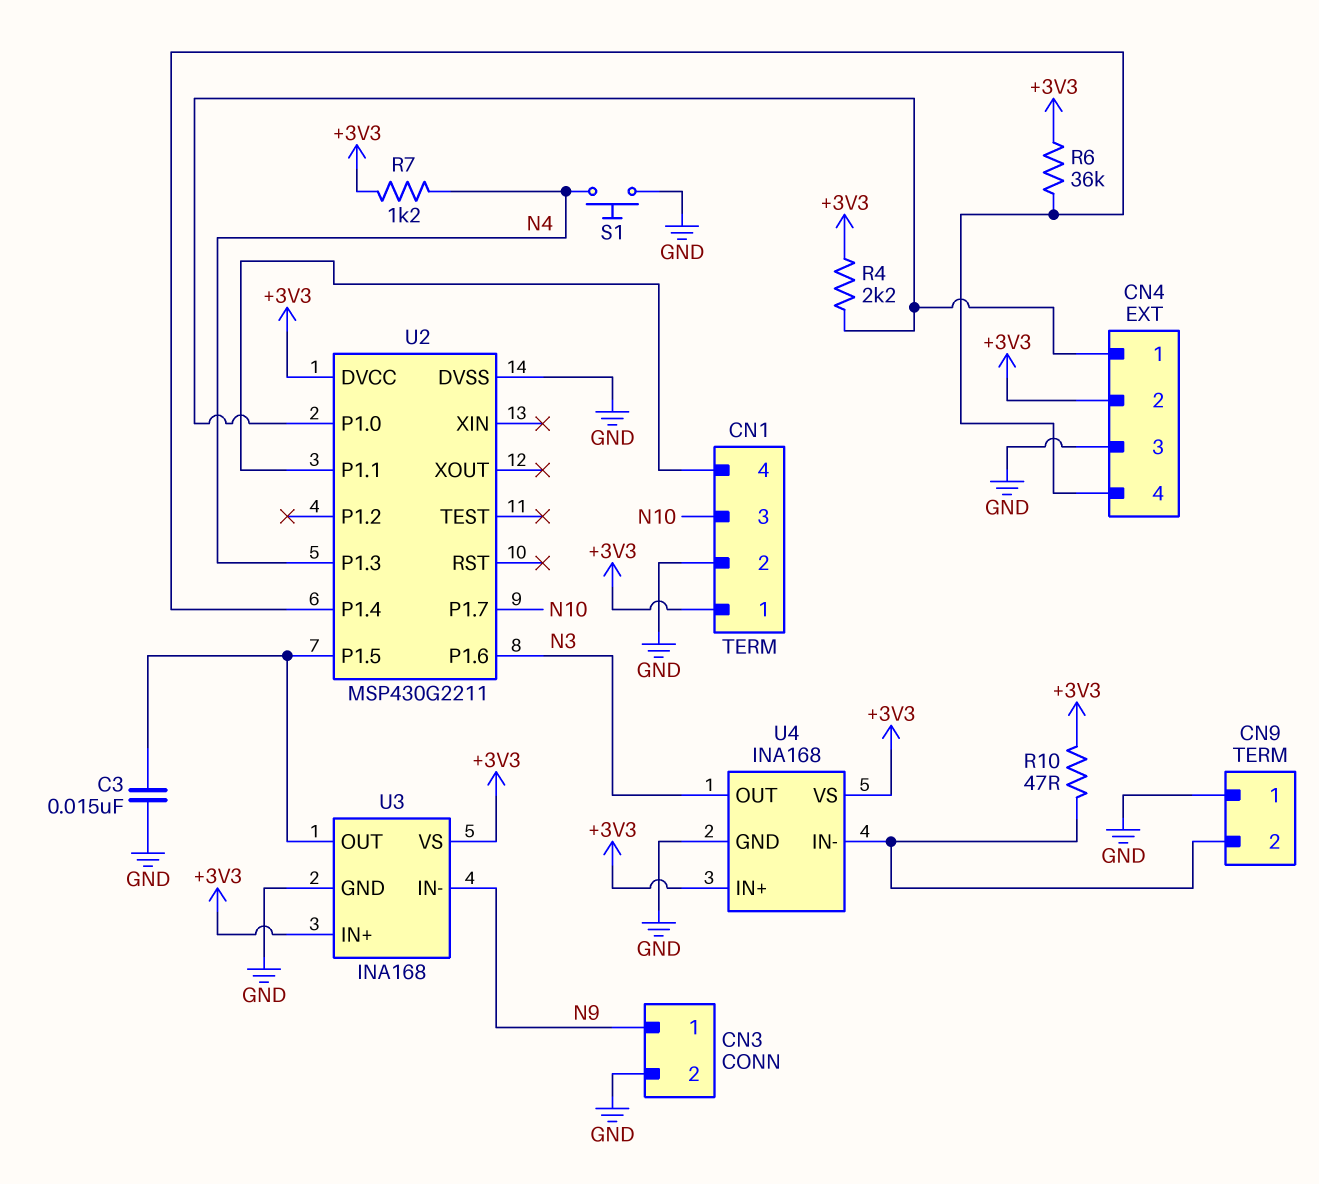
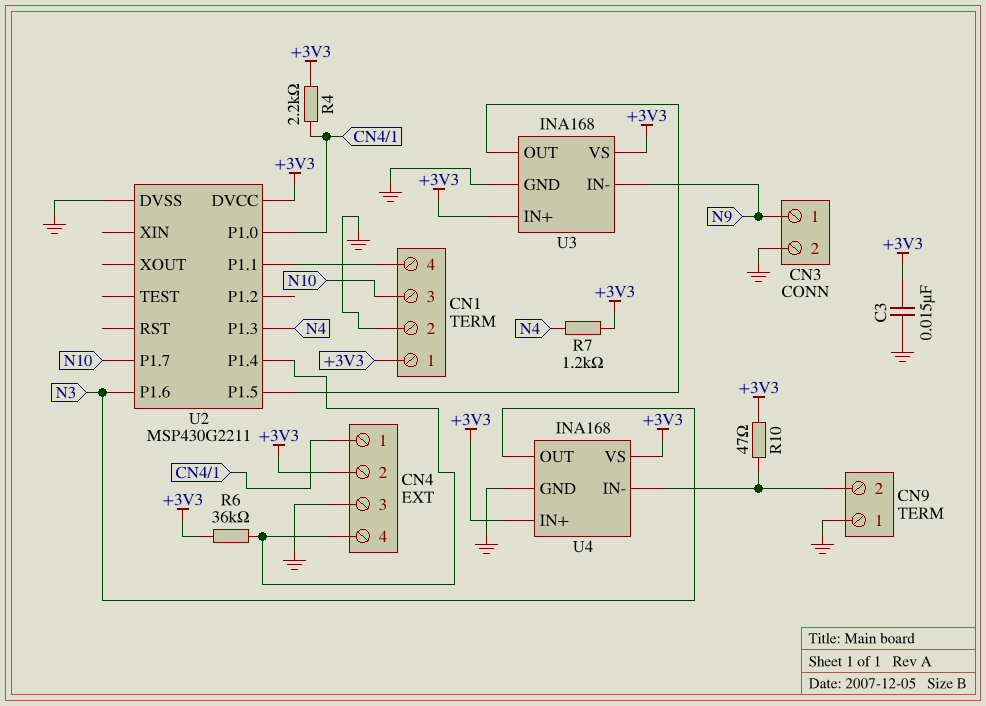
C3: 15nF (GND, U2/P1.5) -> 15nF (+3V3, GND)
S1: button (GND, N4) -> none

